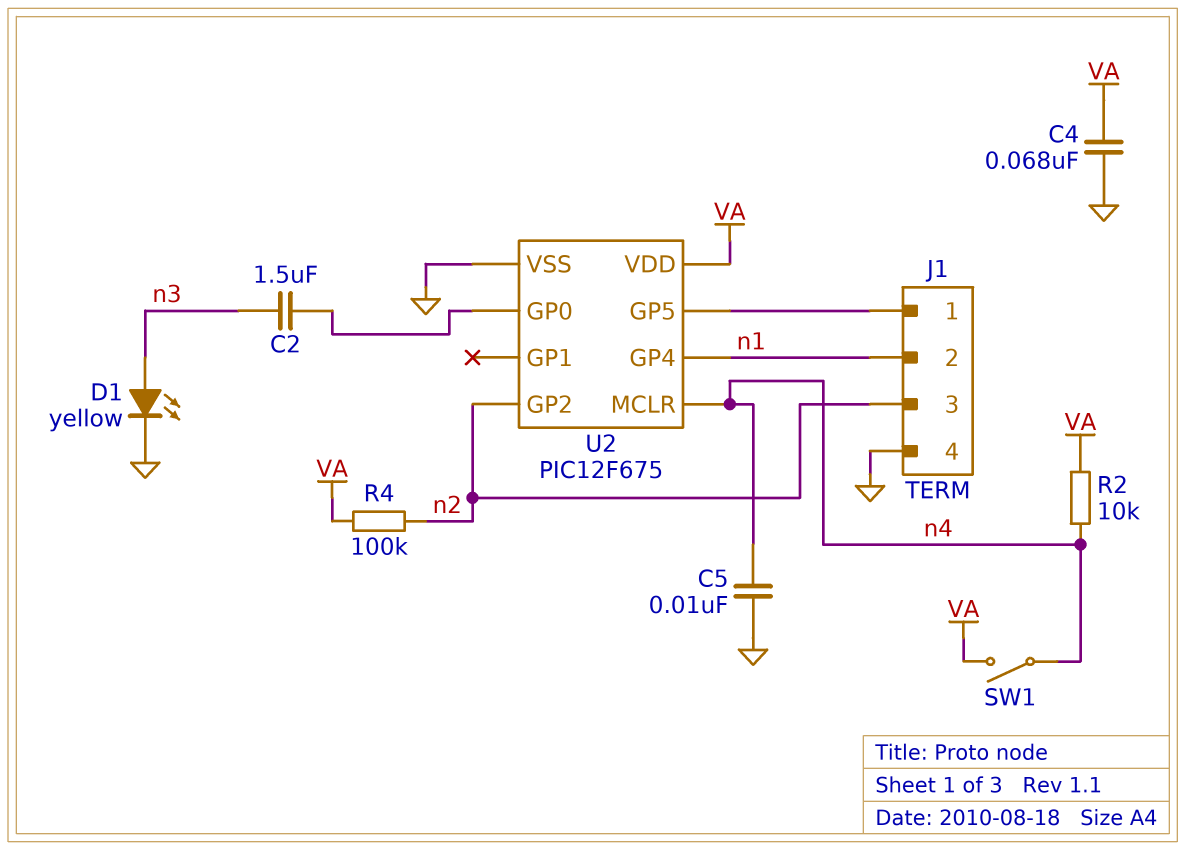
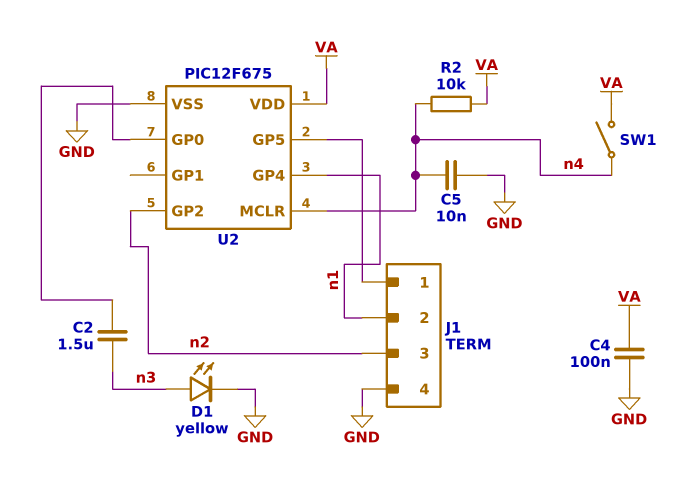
C4: 68nF (GND, VA) -> 100nF (GND, VA)
R4: 100k (VA, n2) -> none

